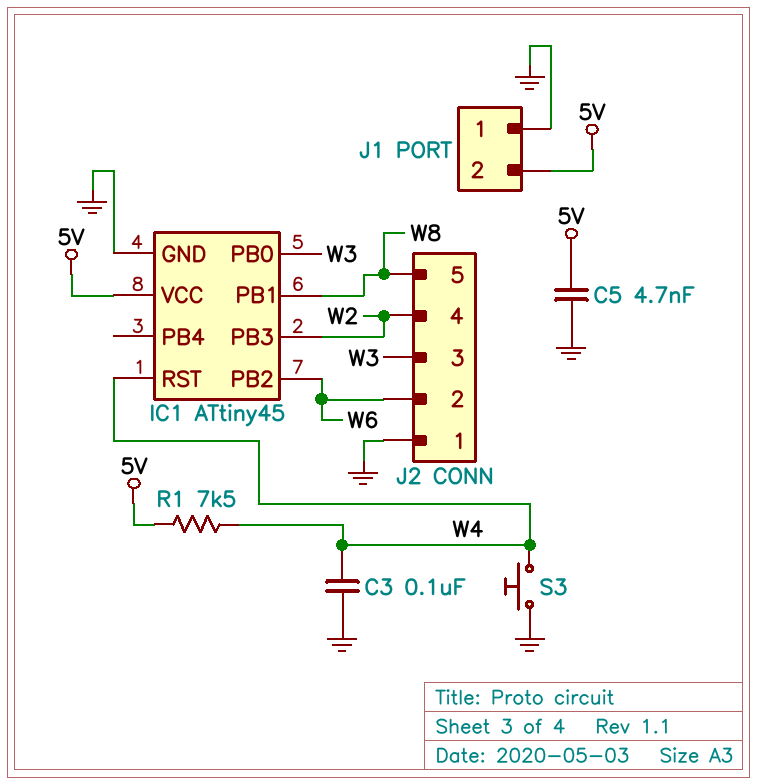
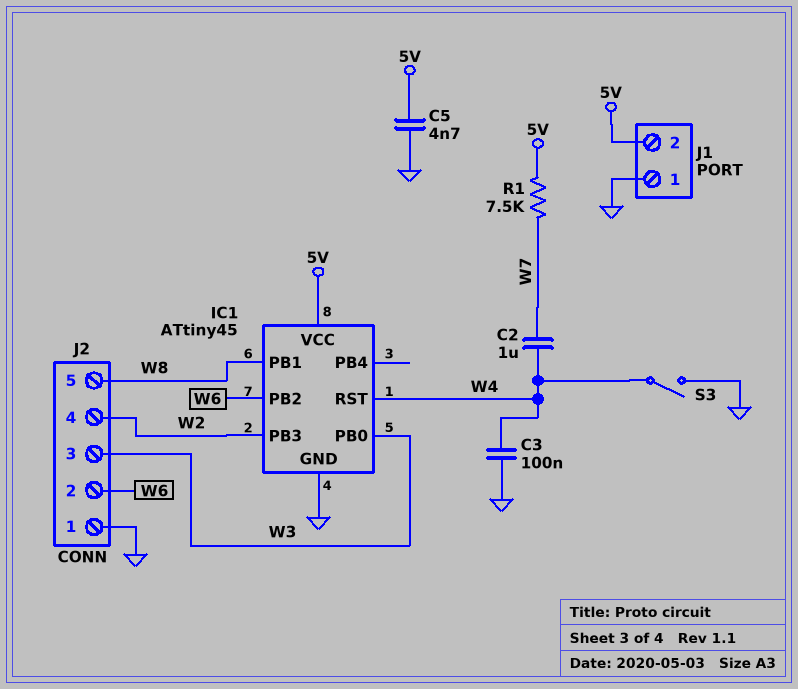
C2: none -> 1uF (W4, W7)
R1: 7.5k (5V, W4) -> 7.5k (5V, W7)
S3: button (GND, W4) -> switch (GND, W4)

